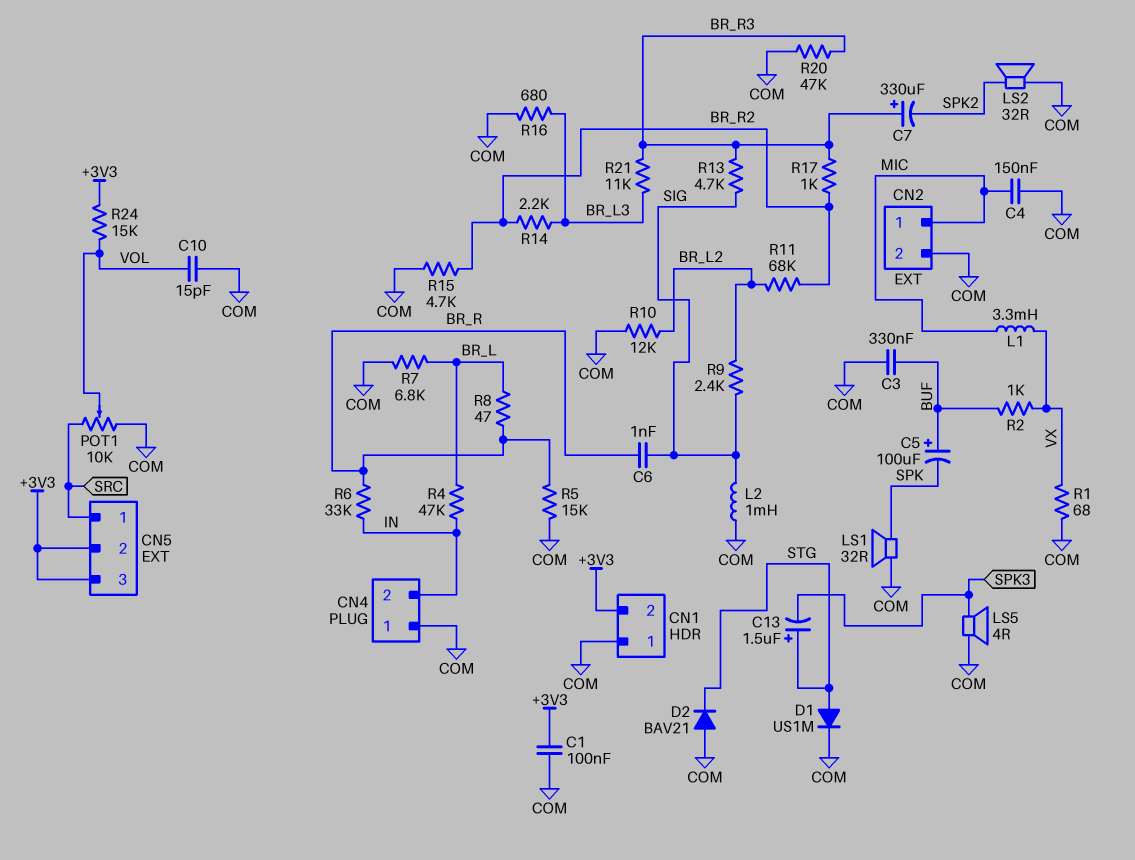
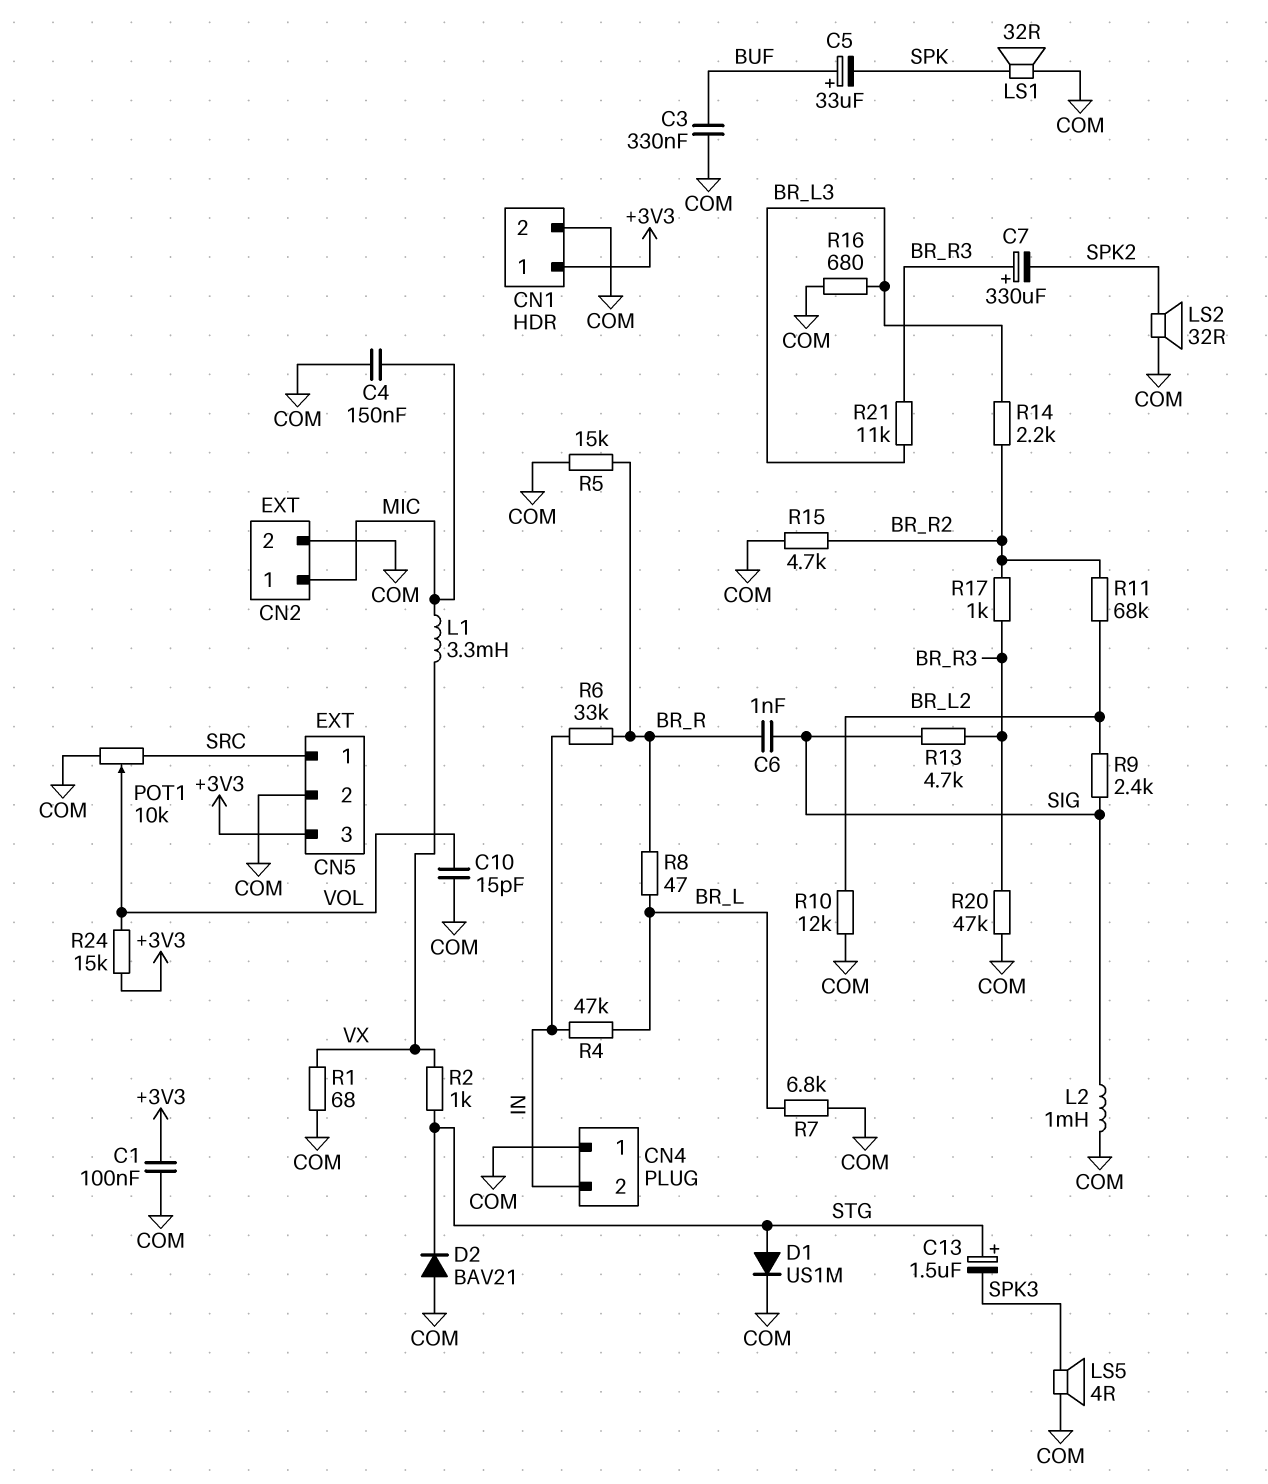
C5: 100uF (plus BUF, minus SPK) -> 33uF (plus BUF, minus SPK)
CN1 pin 1: COM -> +3V3
CN1 pin 2: +3V3 -> COM
CN5 pin 2: +3V3 -> COM
R2: 1k (BUF, VX) -> 1k (STG, VX)

